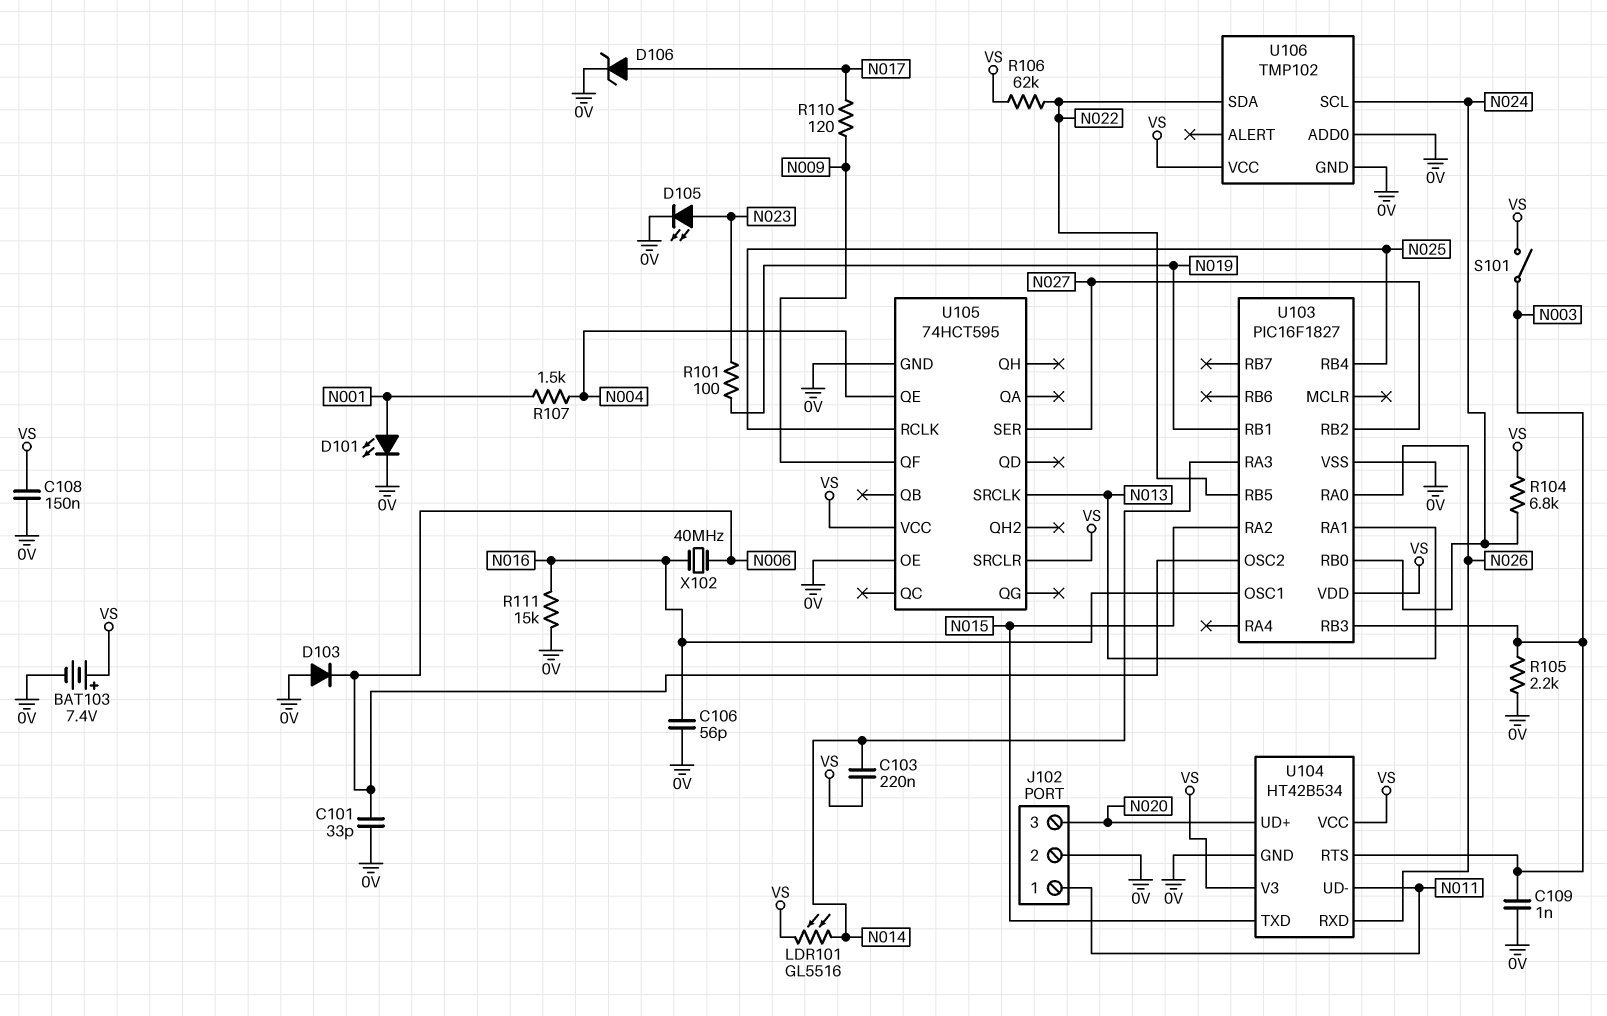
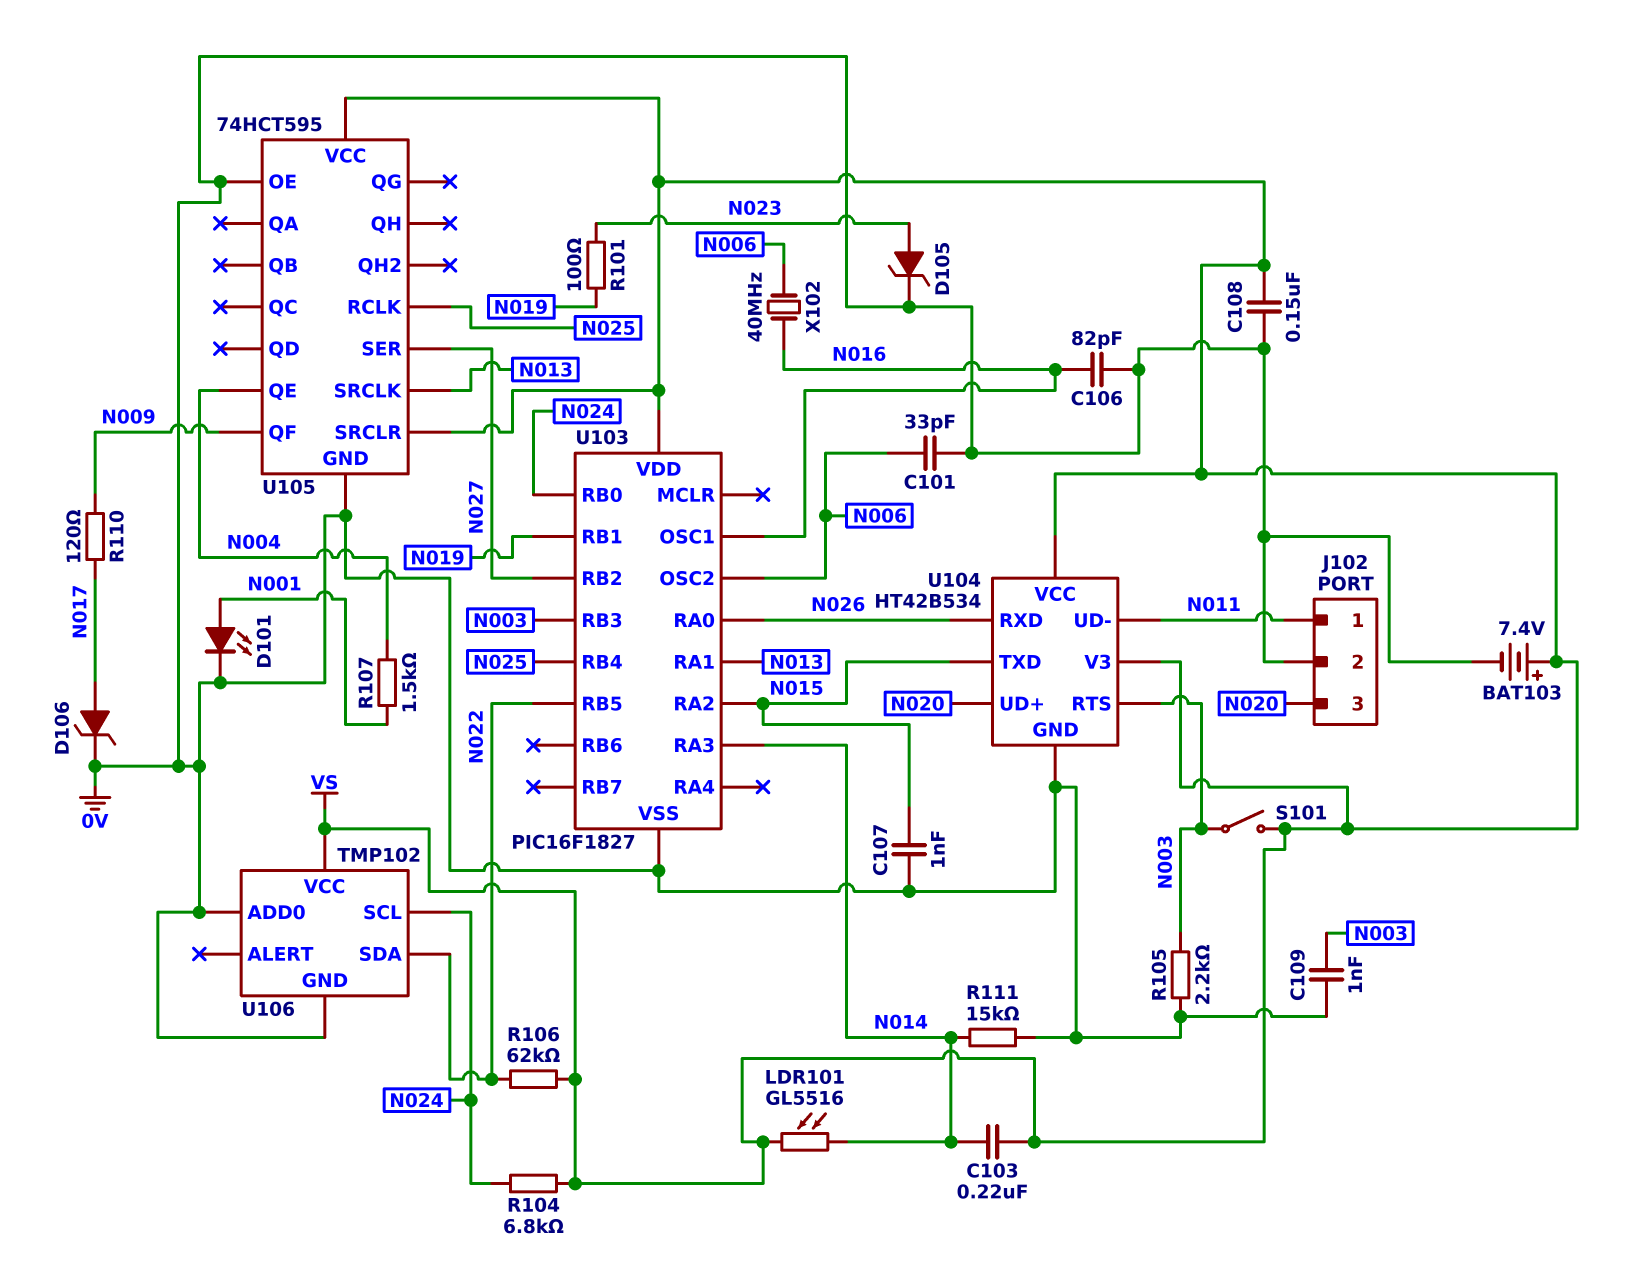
C106: 56pF (0V, N016) -> 82pF (0V, N016)
C107: none -> 1nF (0V, N015)
D103: diode (A 0V, K N006) -> none
D105: LED (A N023, K 0V) -> zener (A N023, K 0V)
R111: 15k (0V, N016) -> 15k (0V, N014)

